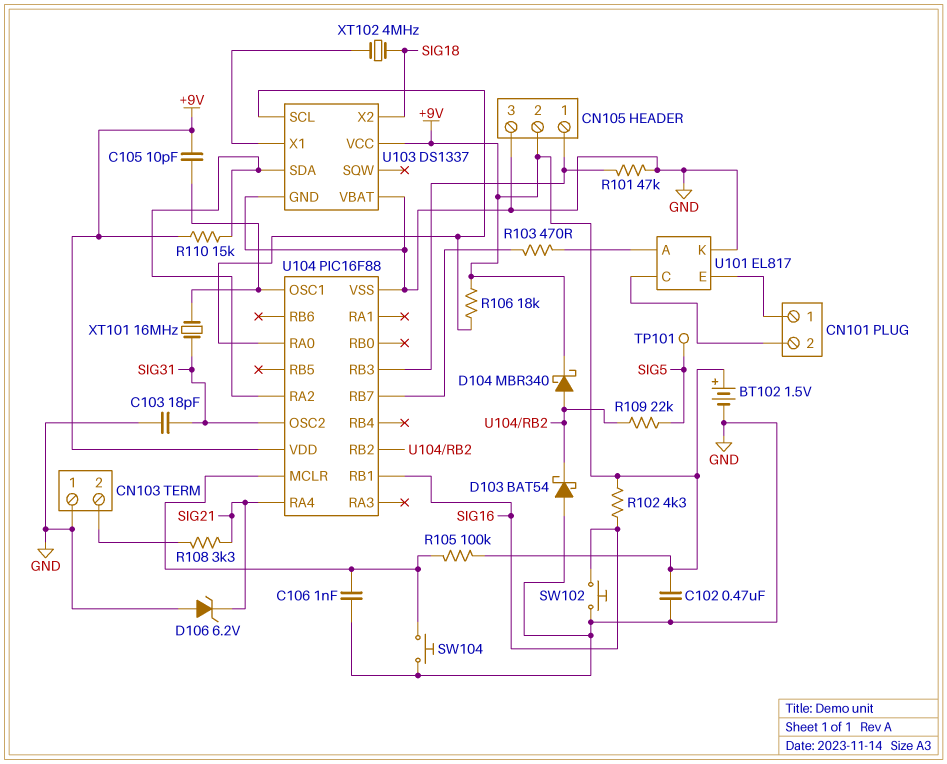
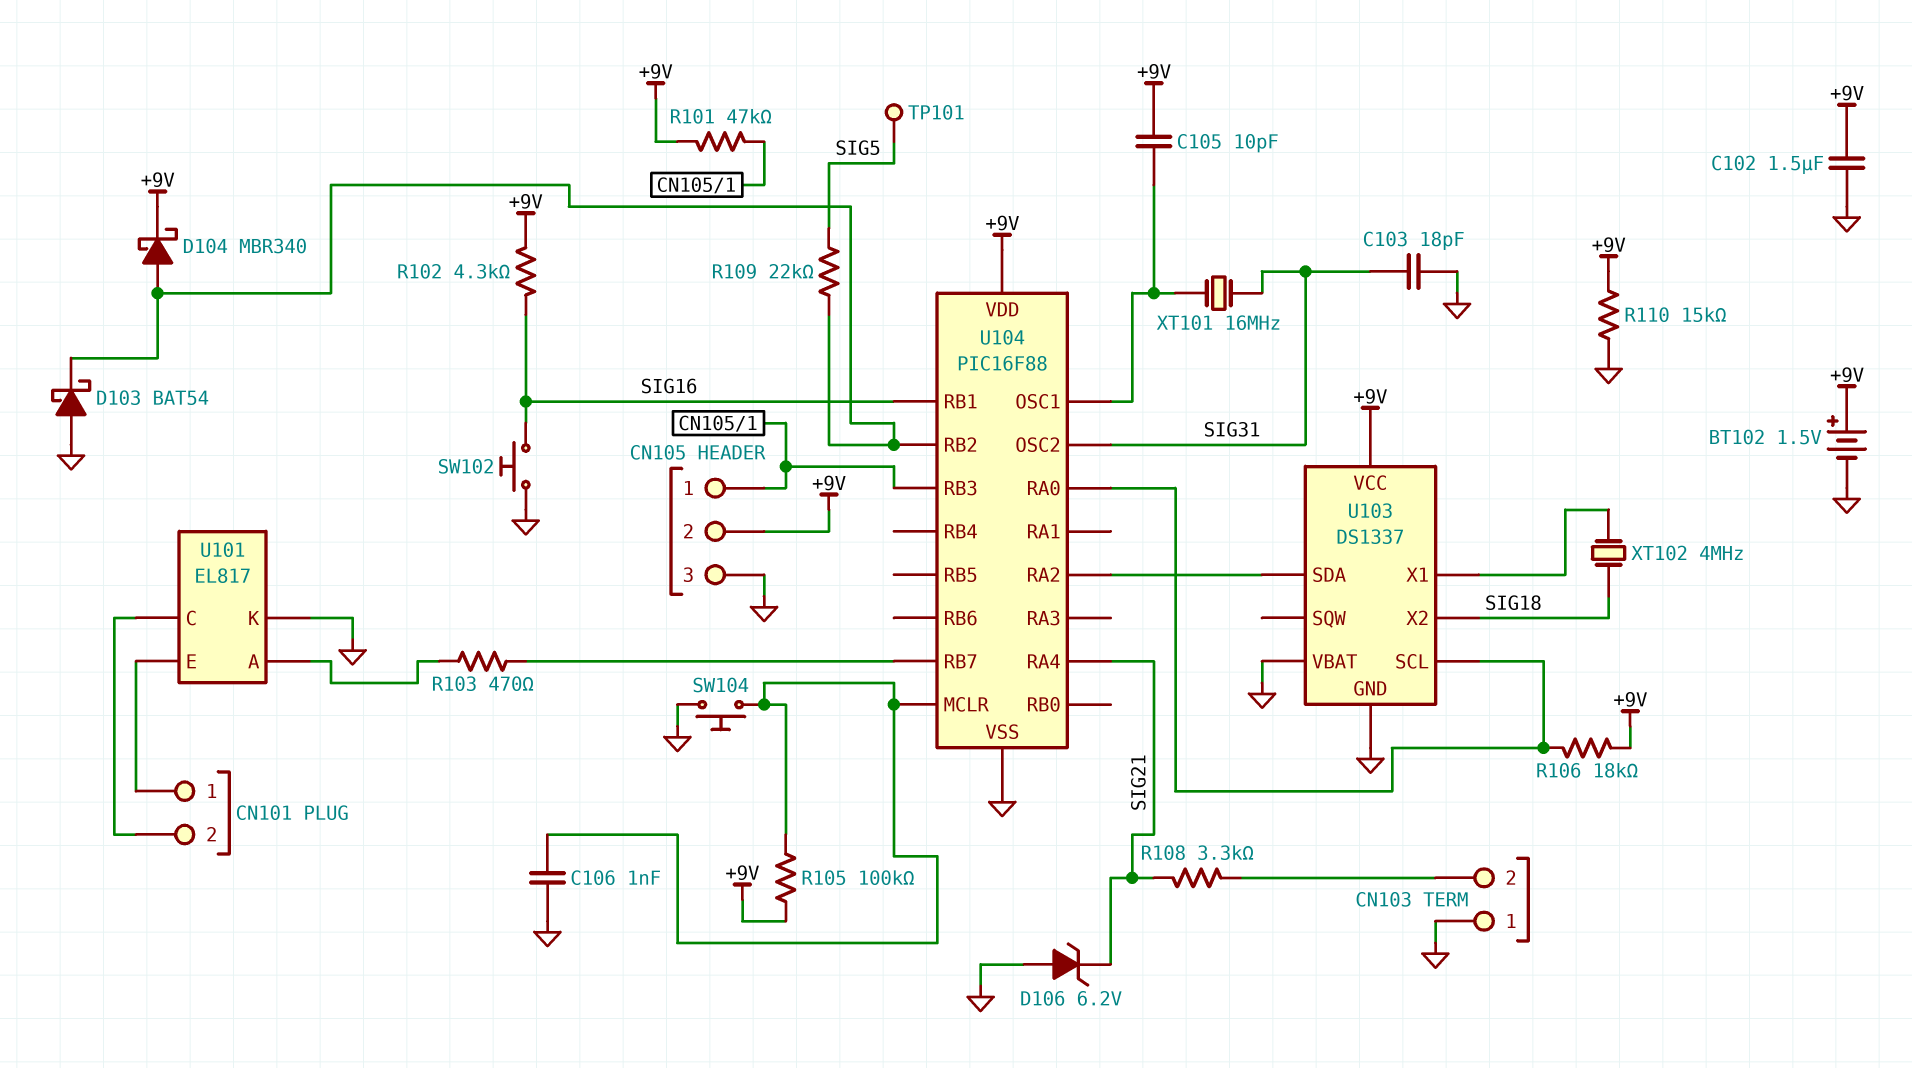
C102: 470nF (+9V, GND) -> 1.5uF (+9V, GND)
R101: 47k (CN105/1, GND) -> 47k (+9V, CN105/1)
R110: 15k (+9V, U103/SDA) -> 15k (+9V, GND)

